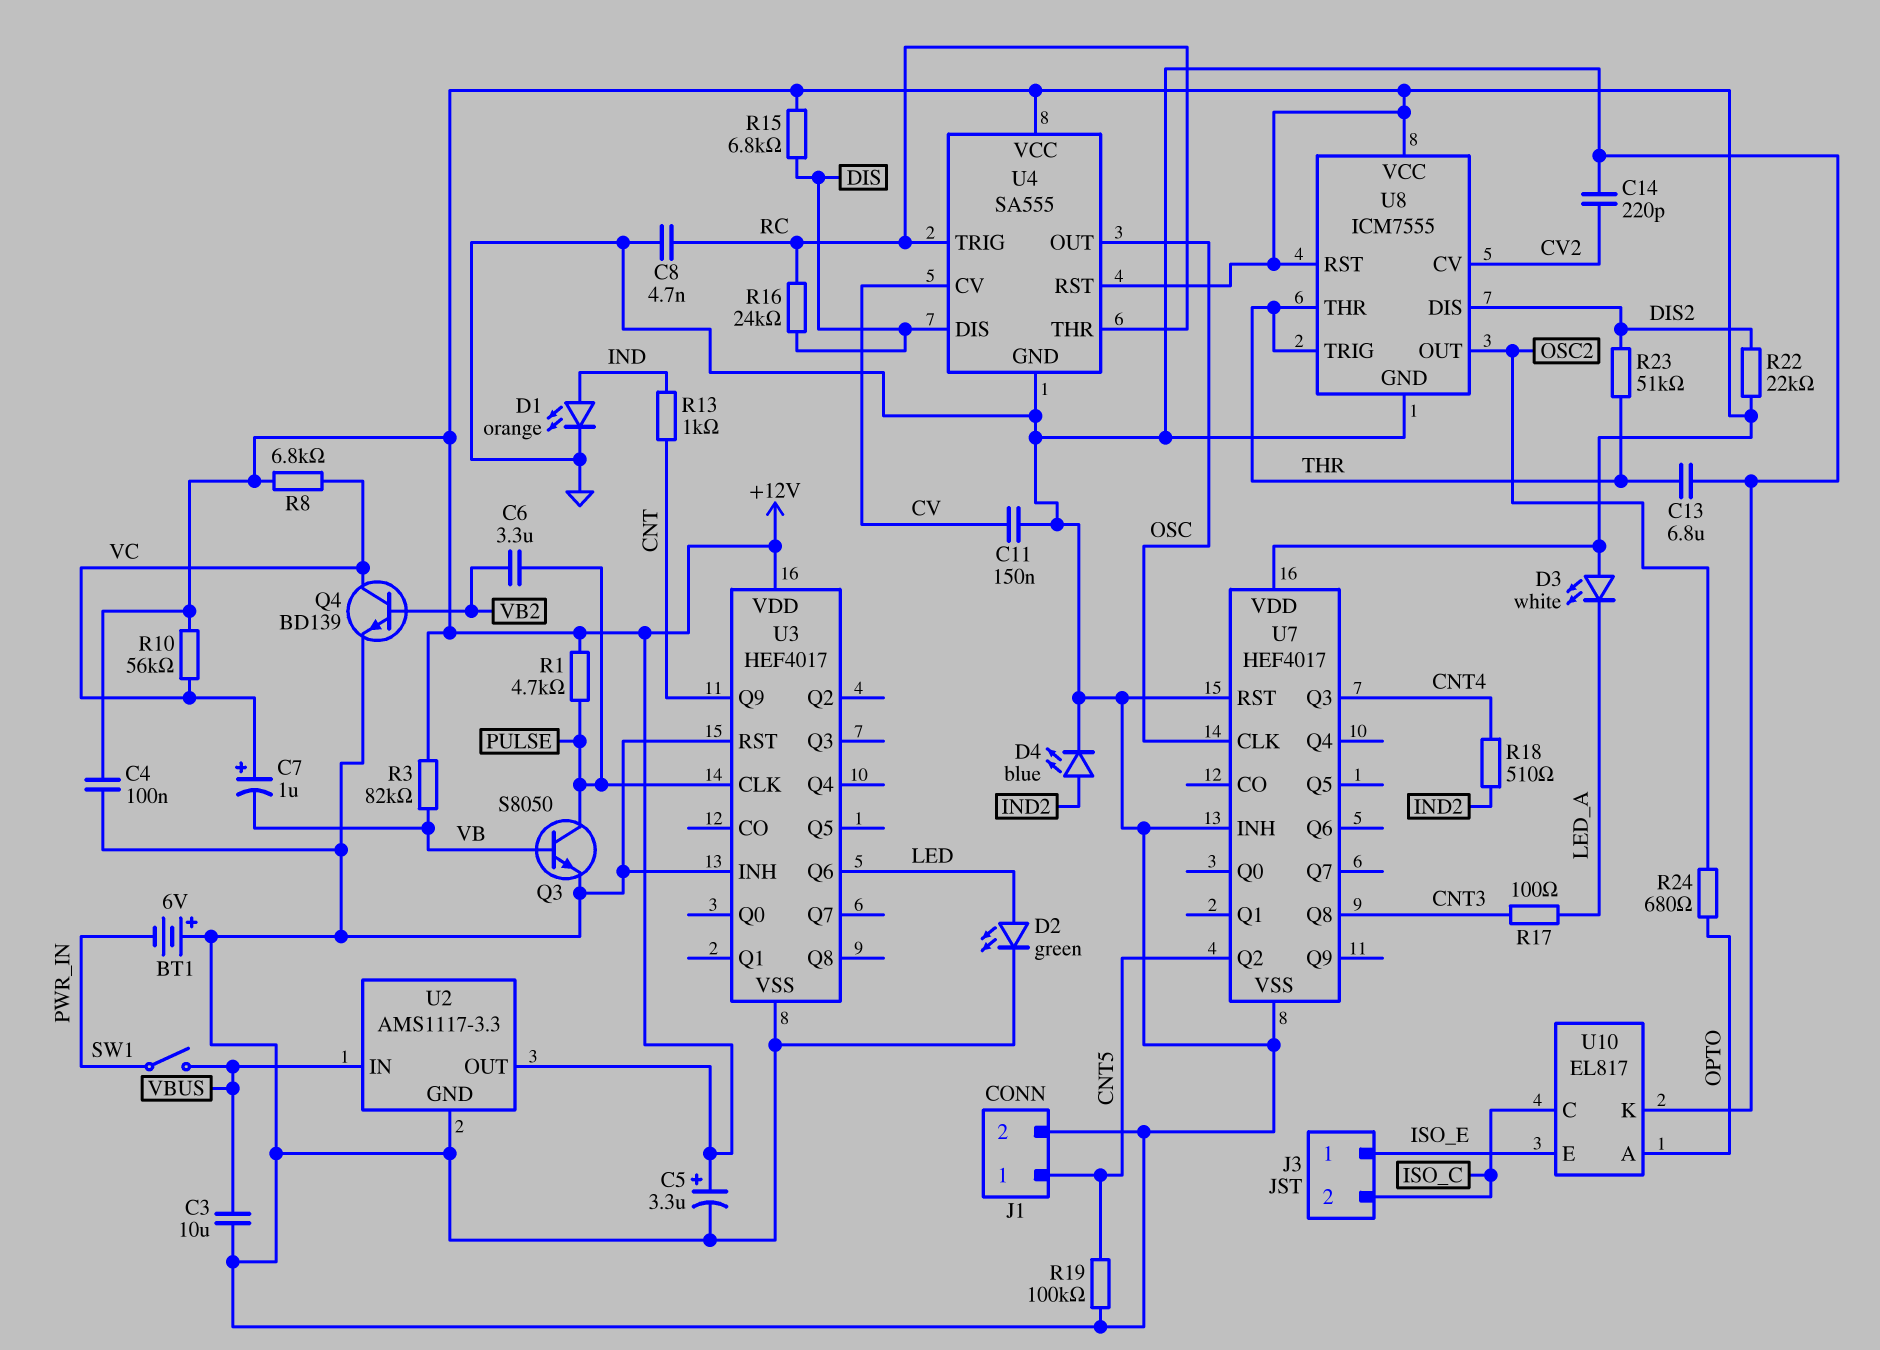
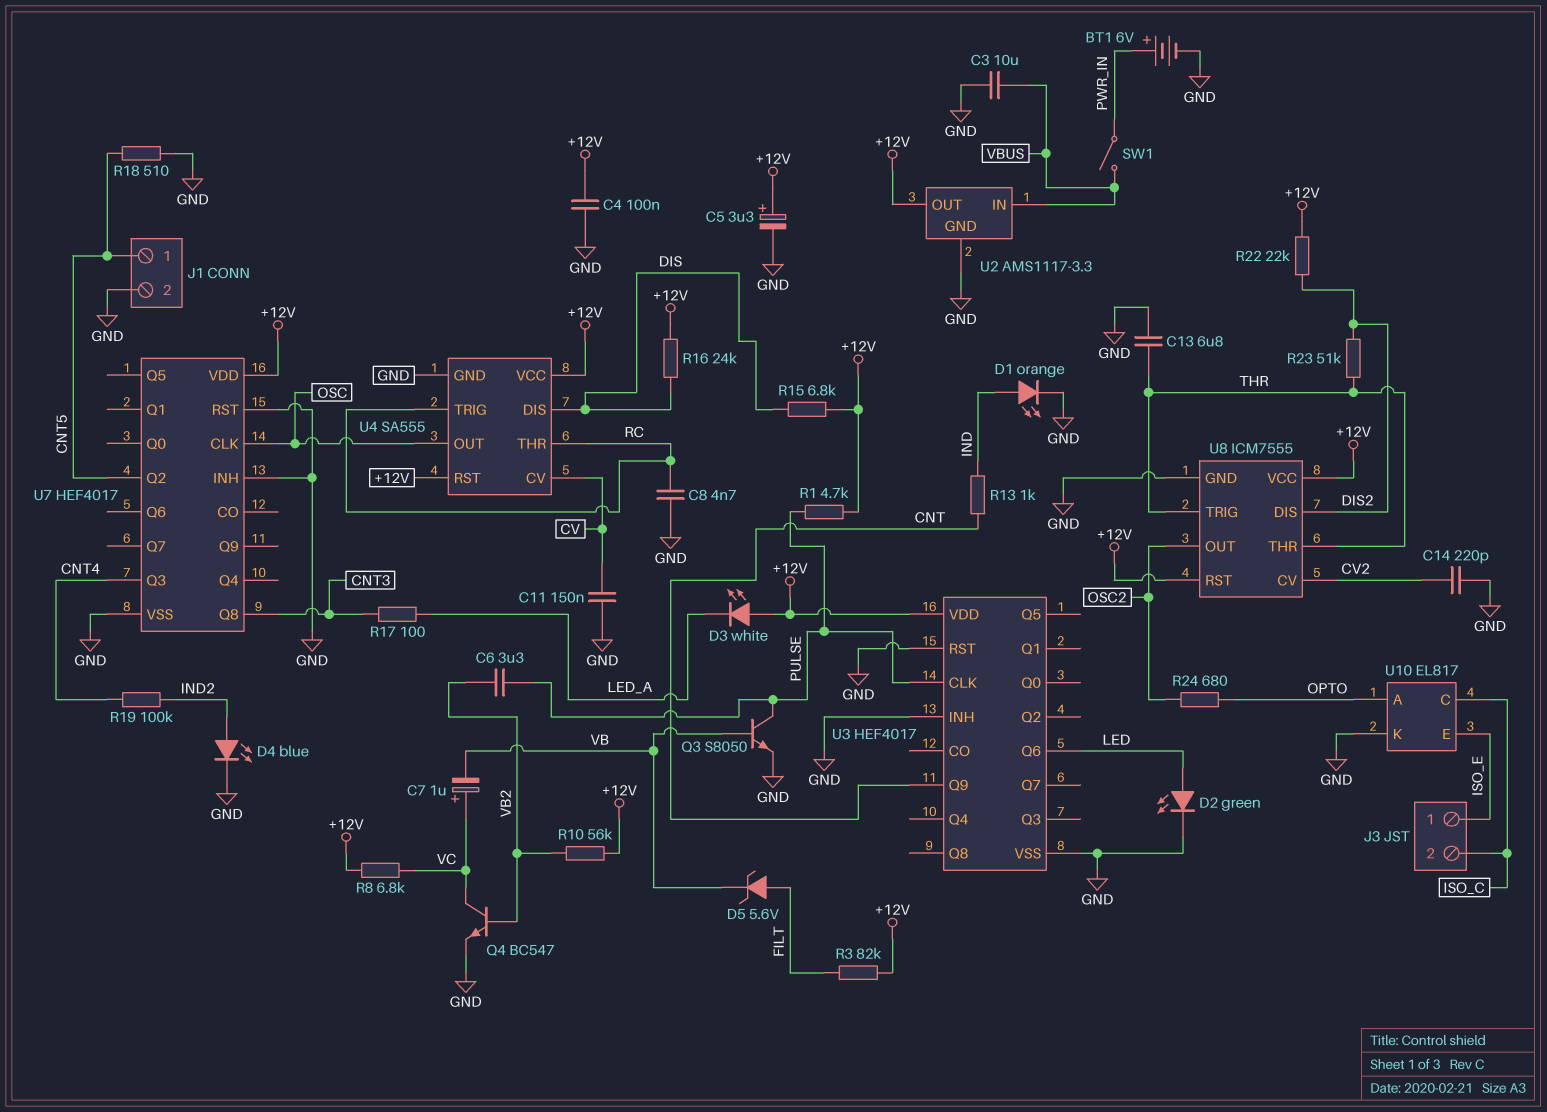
BT1: 6V (plus GND, minus PWR_IN) -> 6V (plus PWR_IN, minus GND)
D5: none -> zener 5.6V (A FILT, K VB)
Q4: NPN BD139 (B VB2, C VC, E GND) -> NPN BC547 (B VB2, C VC, E GND)
R3: 82k (+12V, VB) -> 82k (+12V, FILT)
R10: 56k (+12V, VC) -> 56k (+12V, VB2)
R16: 24k (DIS, RC) -> 24k (+12V, DIS)
R18: 510 (CNT4, IND2) -> 510 (CNT5, GND)
R19: 100k (CNT5, GND) -> 100k (CNT4, IND2)

